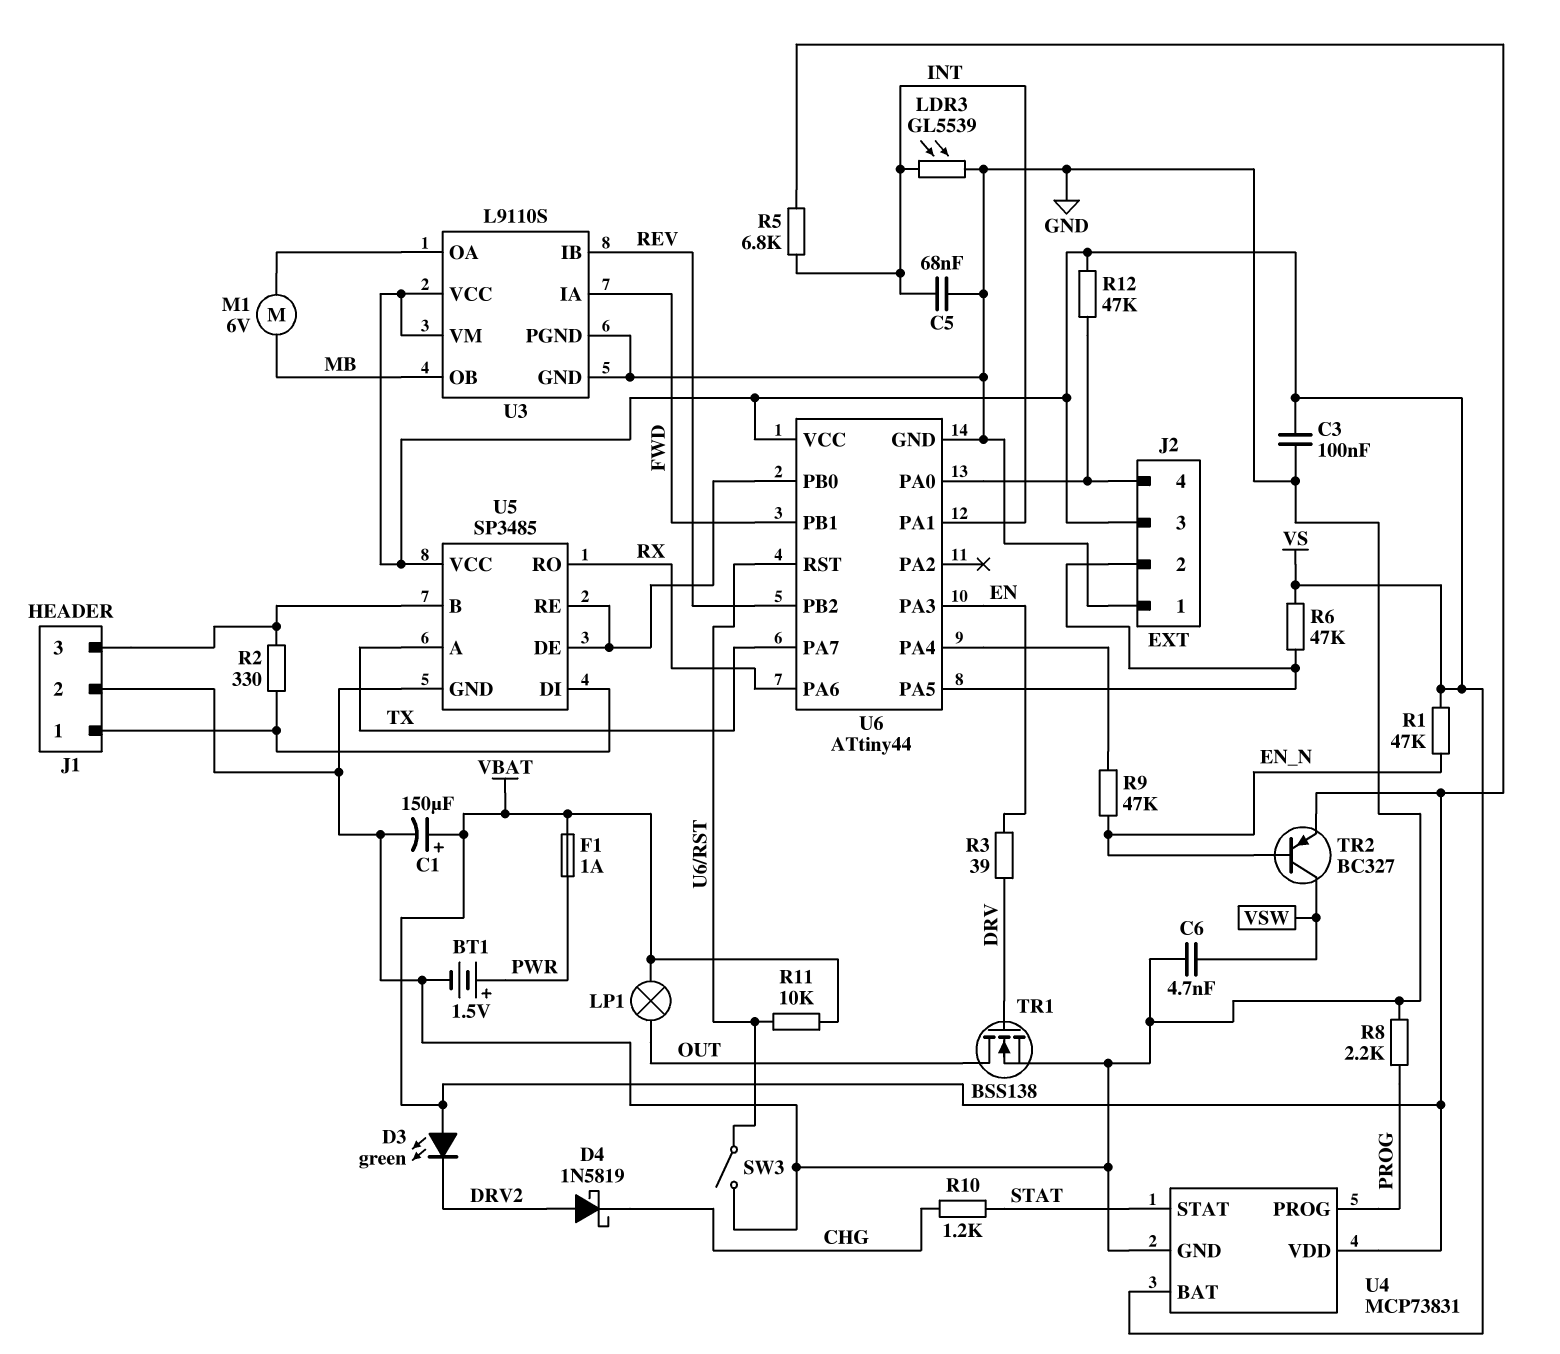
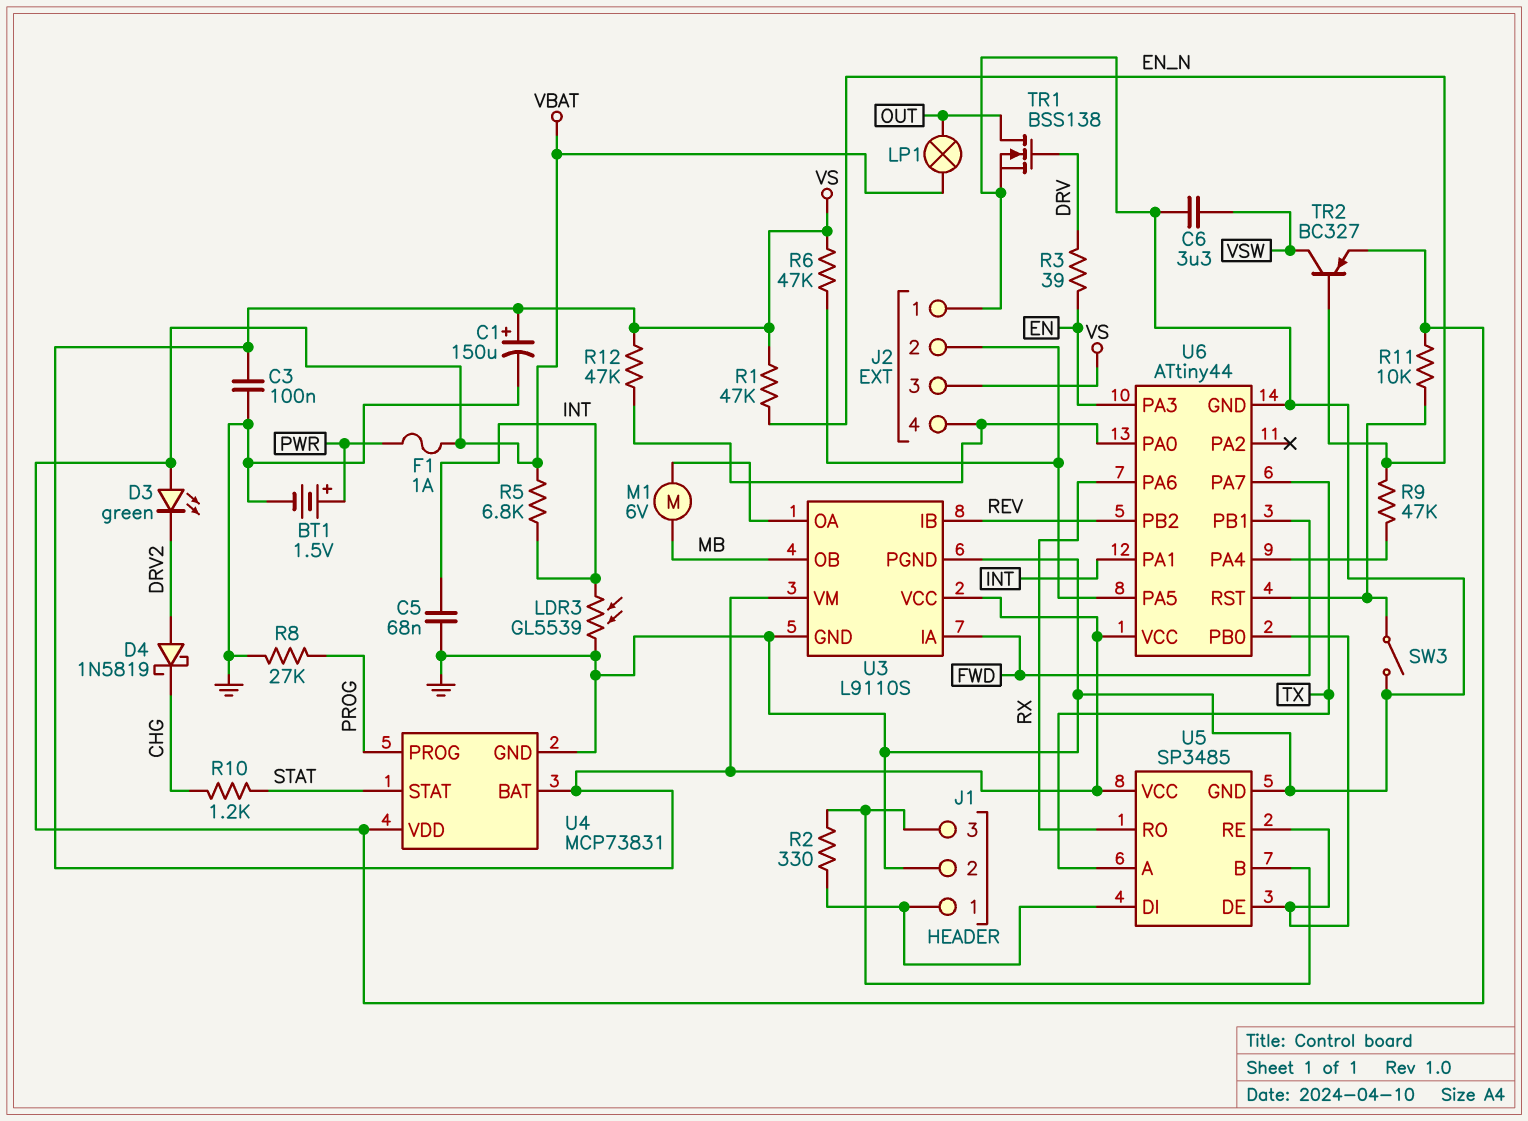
C1: 150uF (plus VBAT, minus GND) -> 150uF (plus VS, minus GND)
C6: 4.7nF (GND, VSW) -> 3.3uF (GND, VSW)
R8: 2.2k (GND, PROG) -> 27k (GND, PROG)

